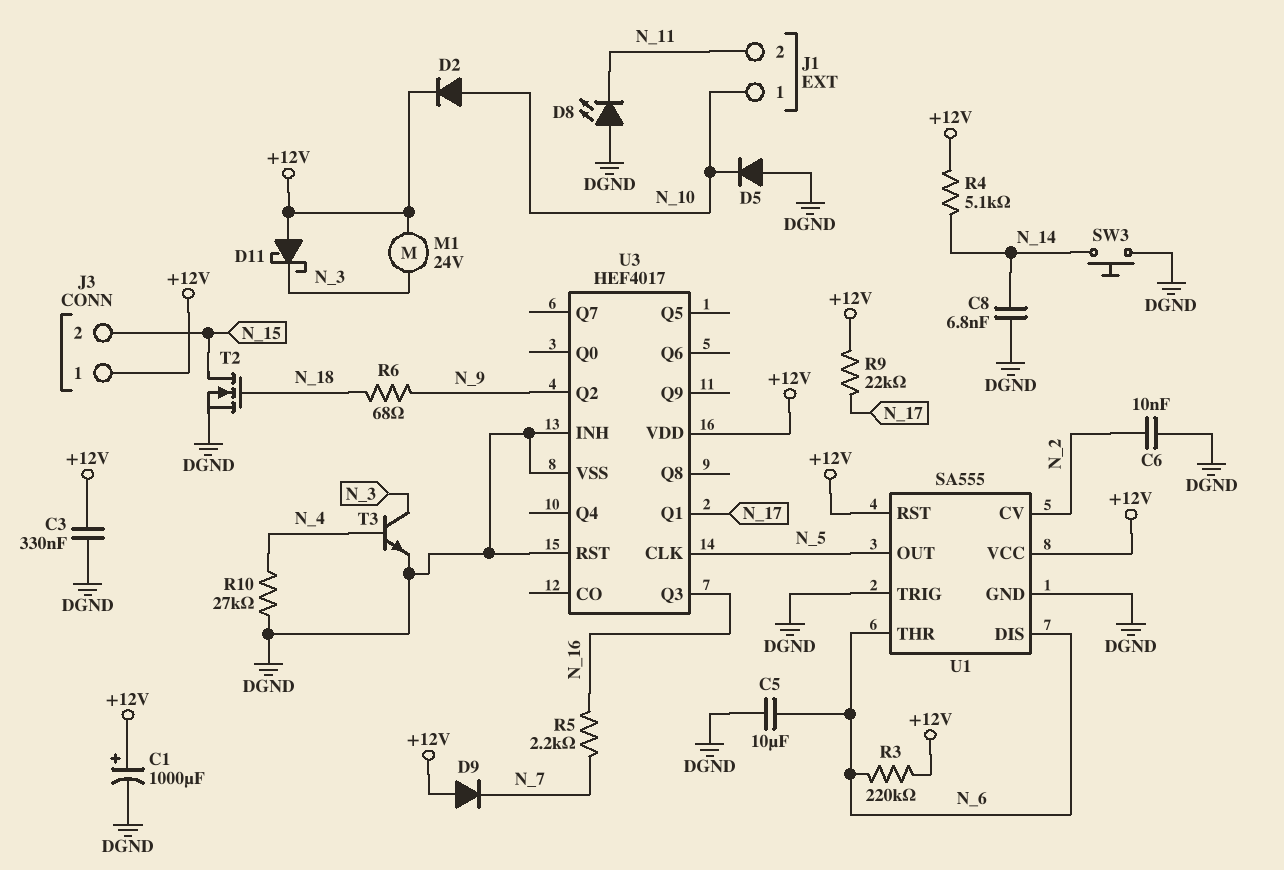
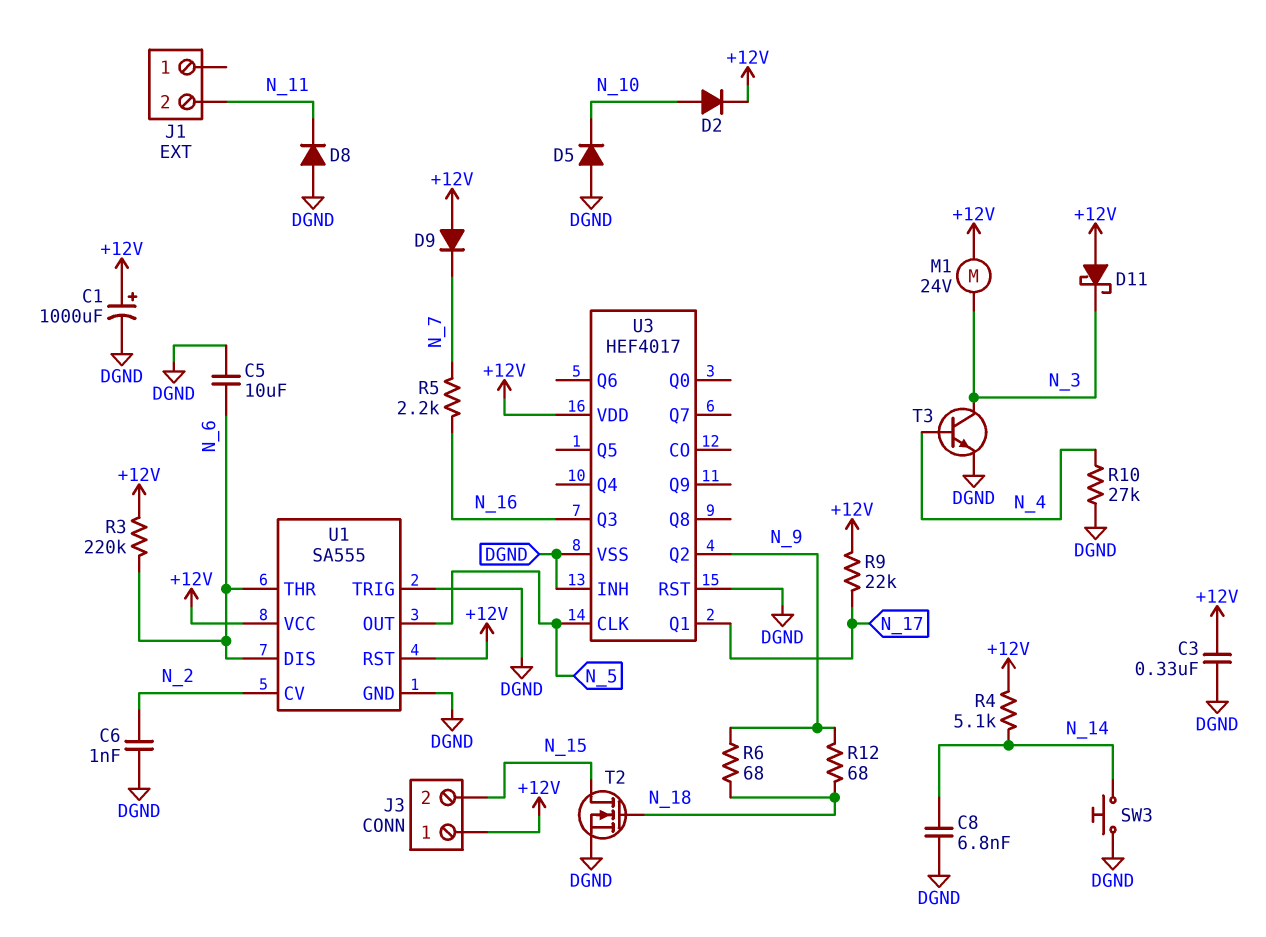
C6: 10nF (DGND, N_2) -> 1nF (DGND, N_2)
D8: LED (A DGND, K N_11) -> diode (A DGND, K N_11)
J1 pin 1: N_10 -> none
R12: none -> 68 (N_9, N_18)

